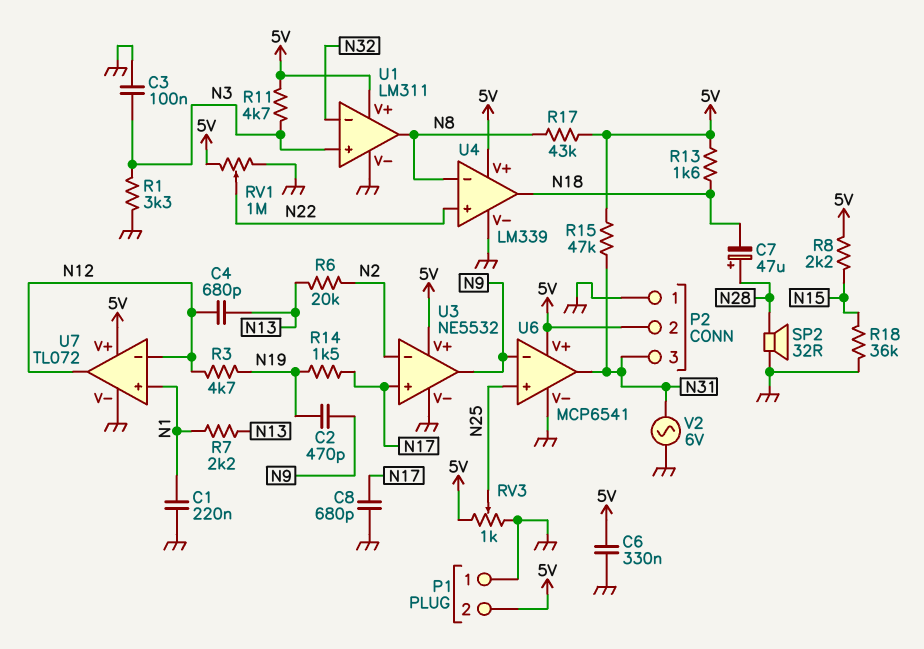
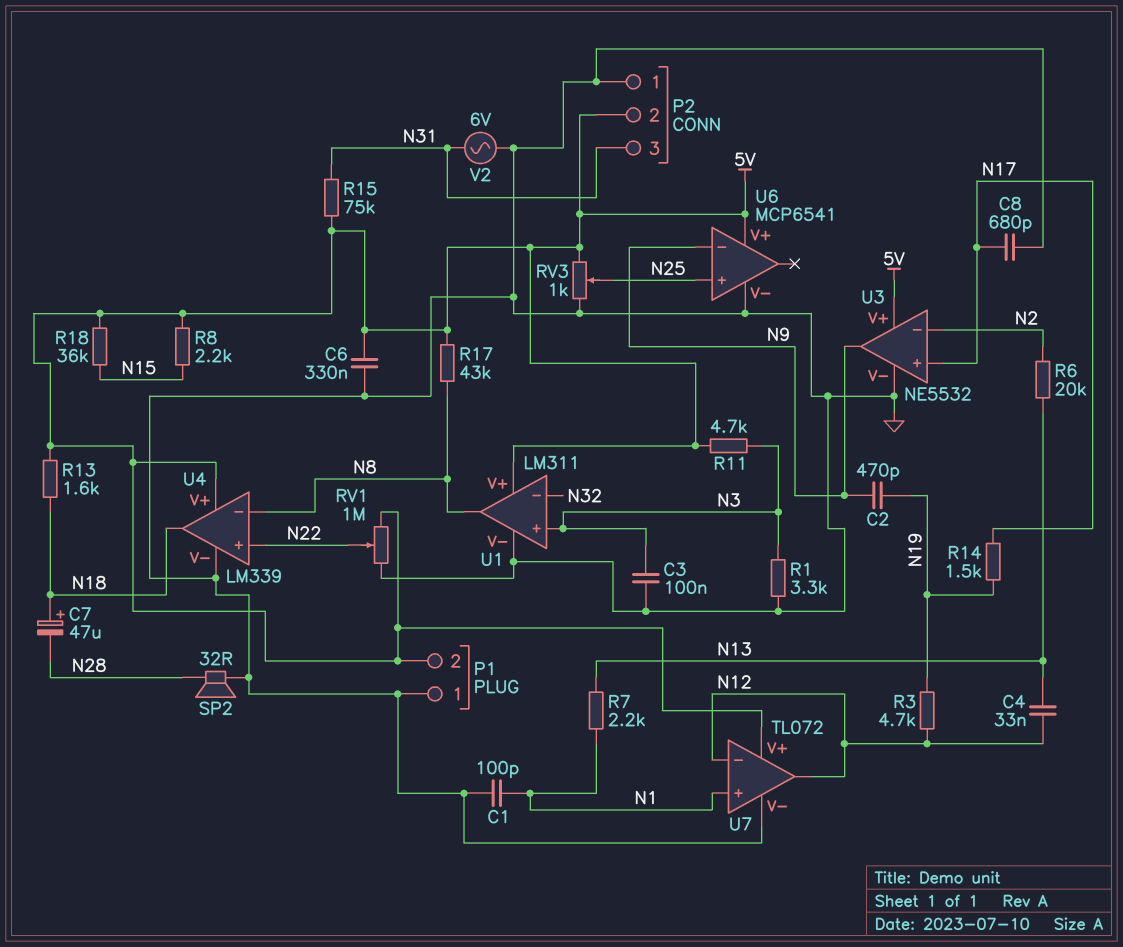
C1: 220nF (GND, N1) -> 100pF (GND, N1)
C4: 680pF (N12, N13) -> 33nF (N12, N13)
C7: 47uF (plus N28, minus N18) -> 47uF (plus N18, minus N28)
R15: 47k (5V, N31) -> 75k (5V, N31)
R18: 36k (GND, N15) -> 36k (5V, N15)
U6 pin out: N31 -> none

